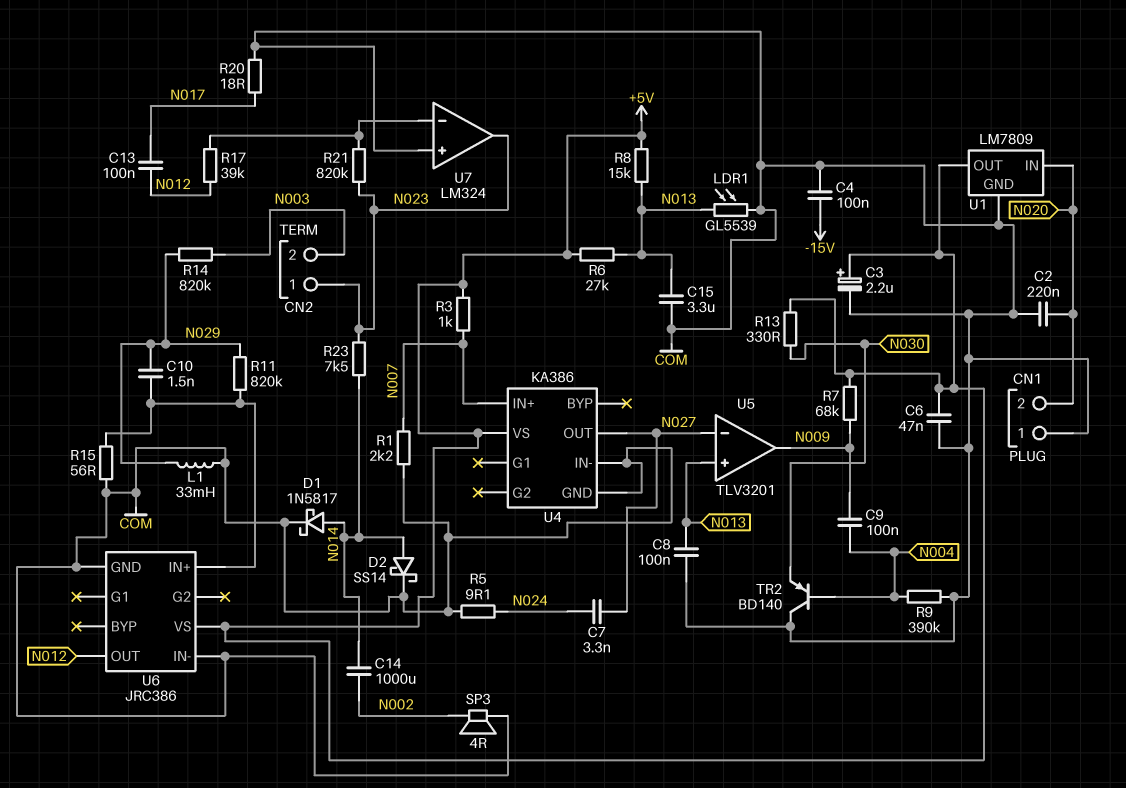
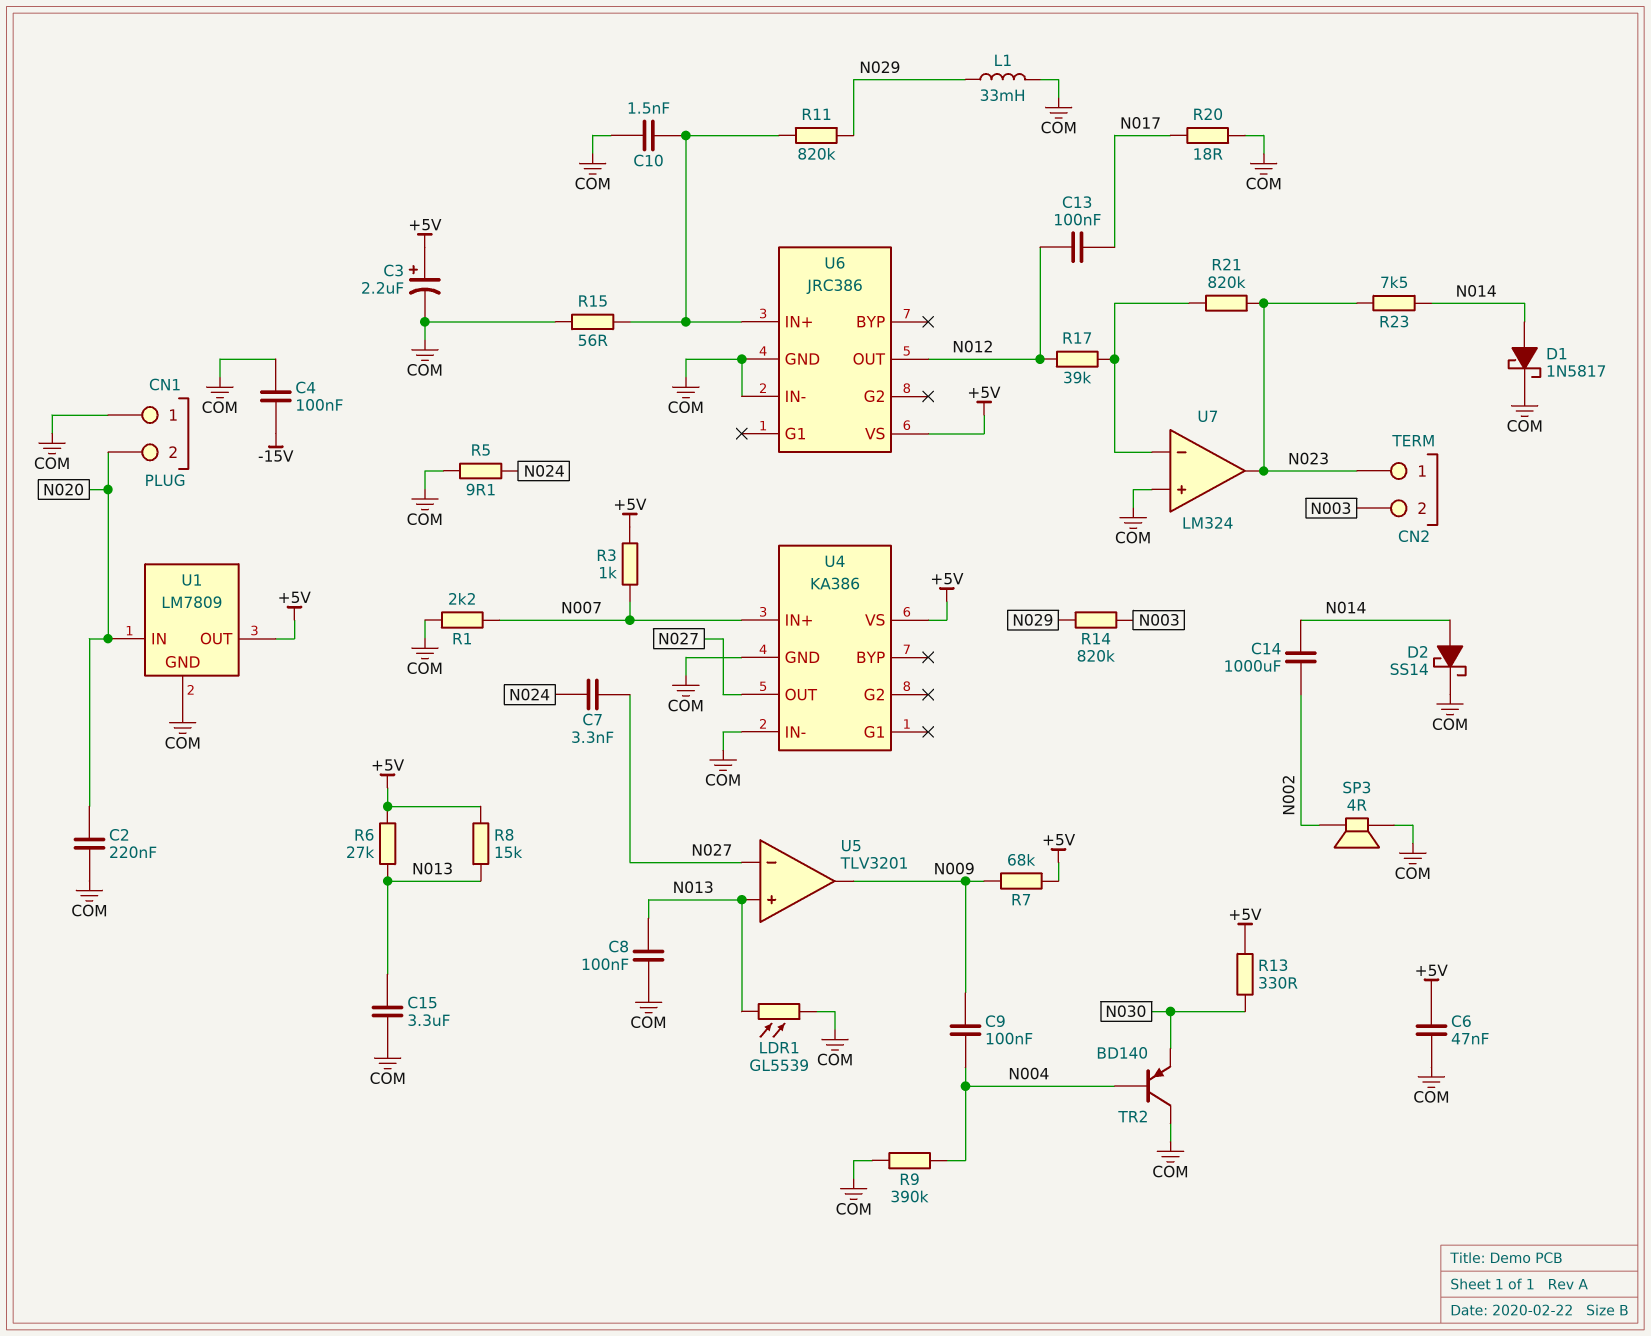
C10: 1.5nF (N029, U6/IN+) -> 1.5nF (COM, U6/IN+)

